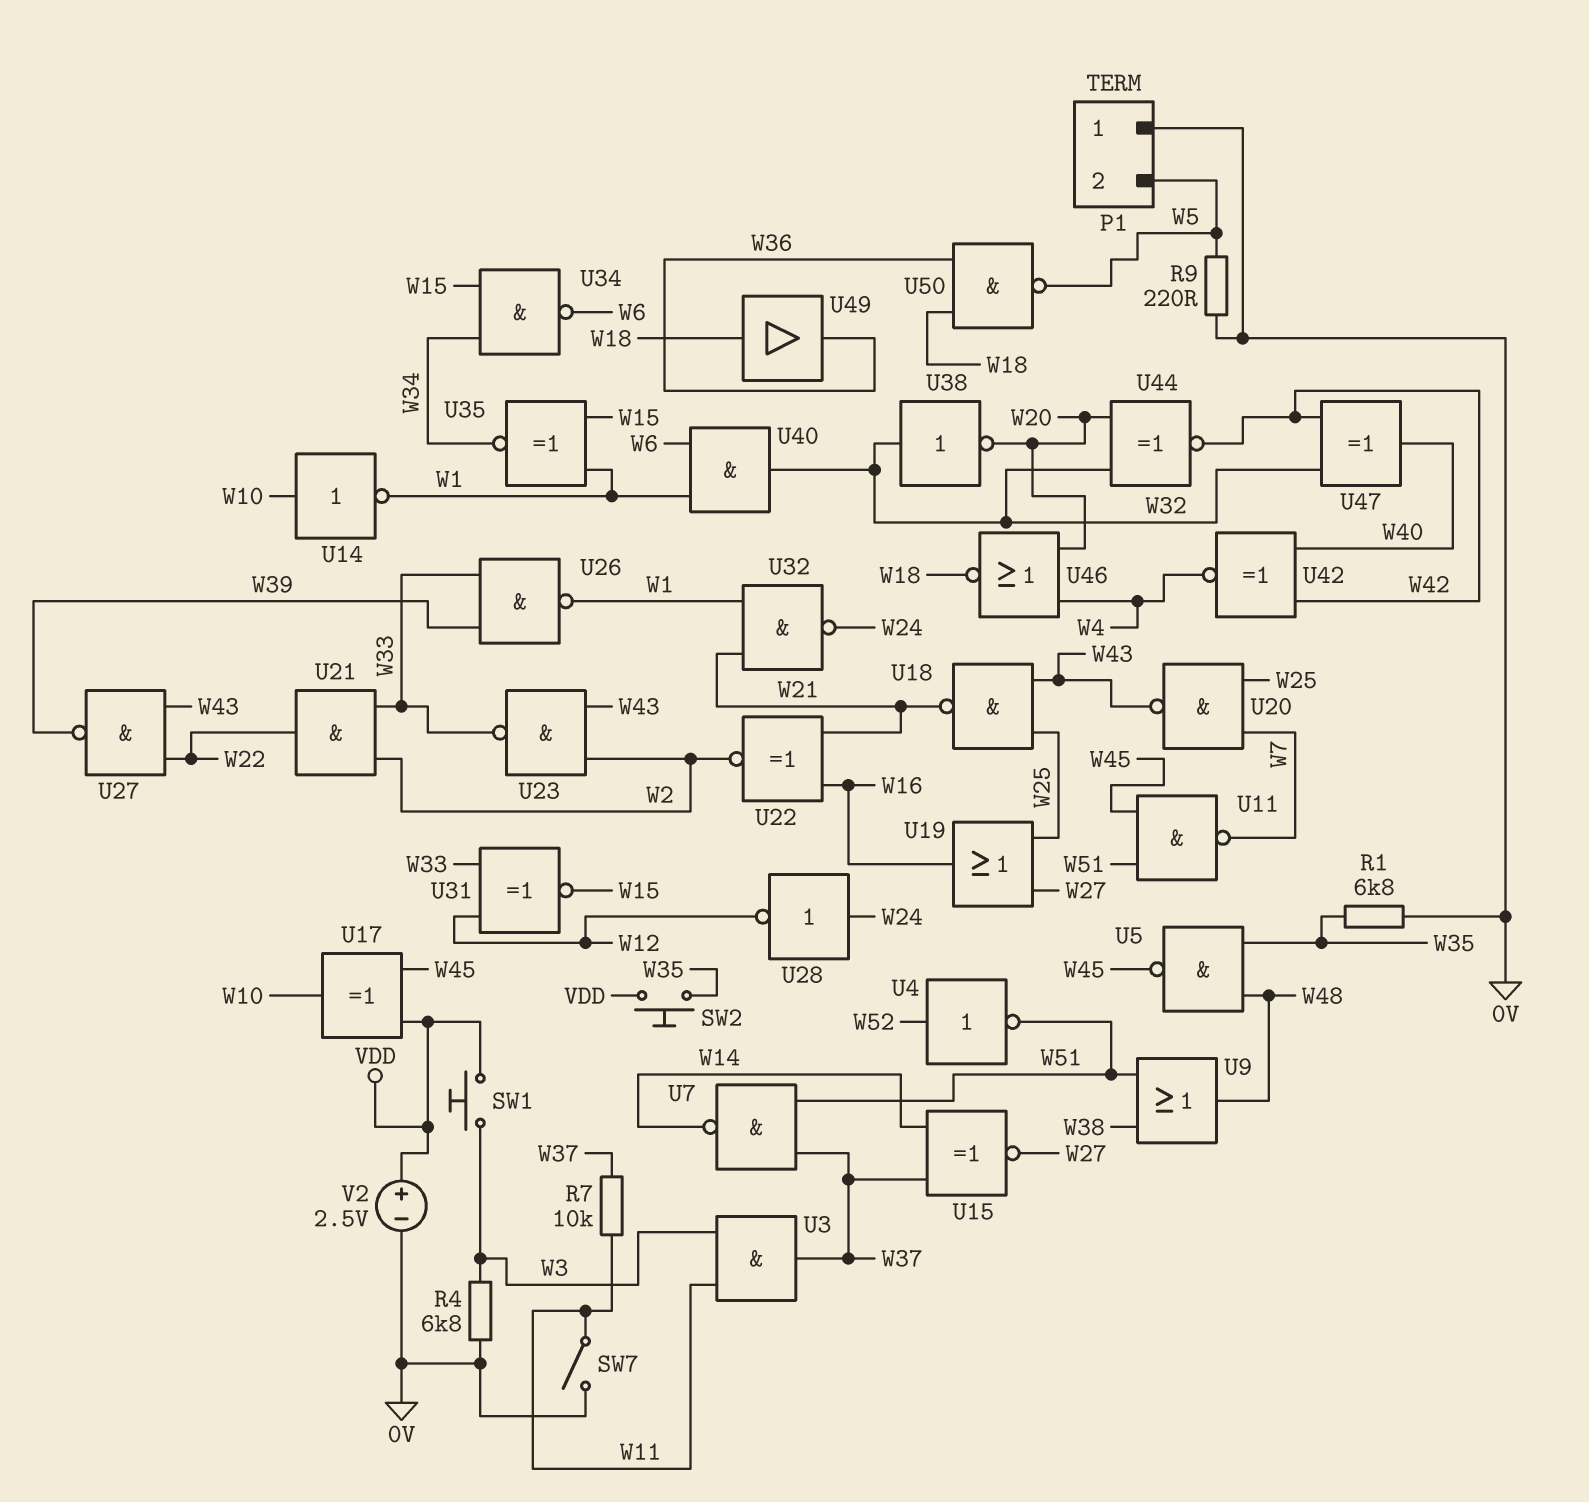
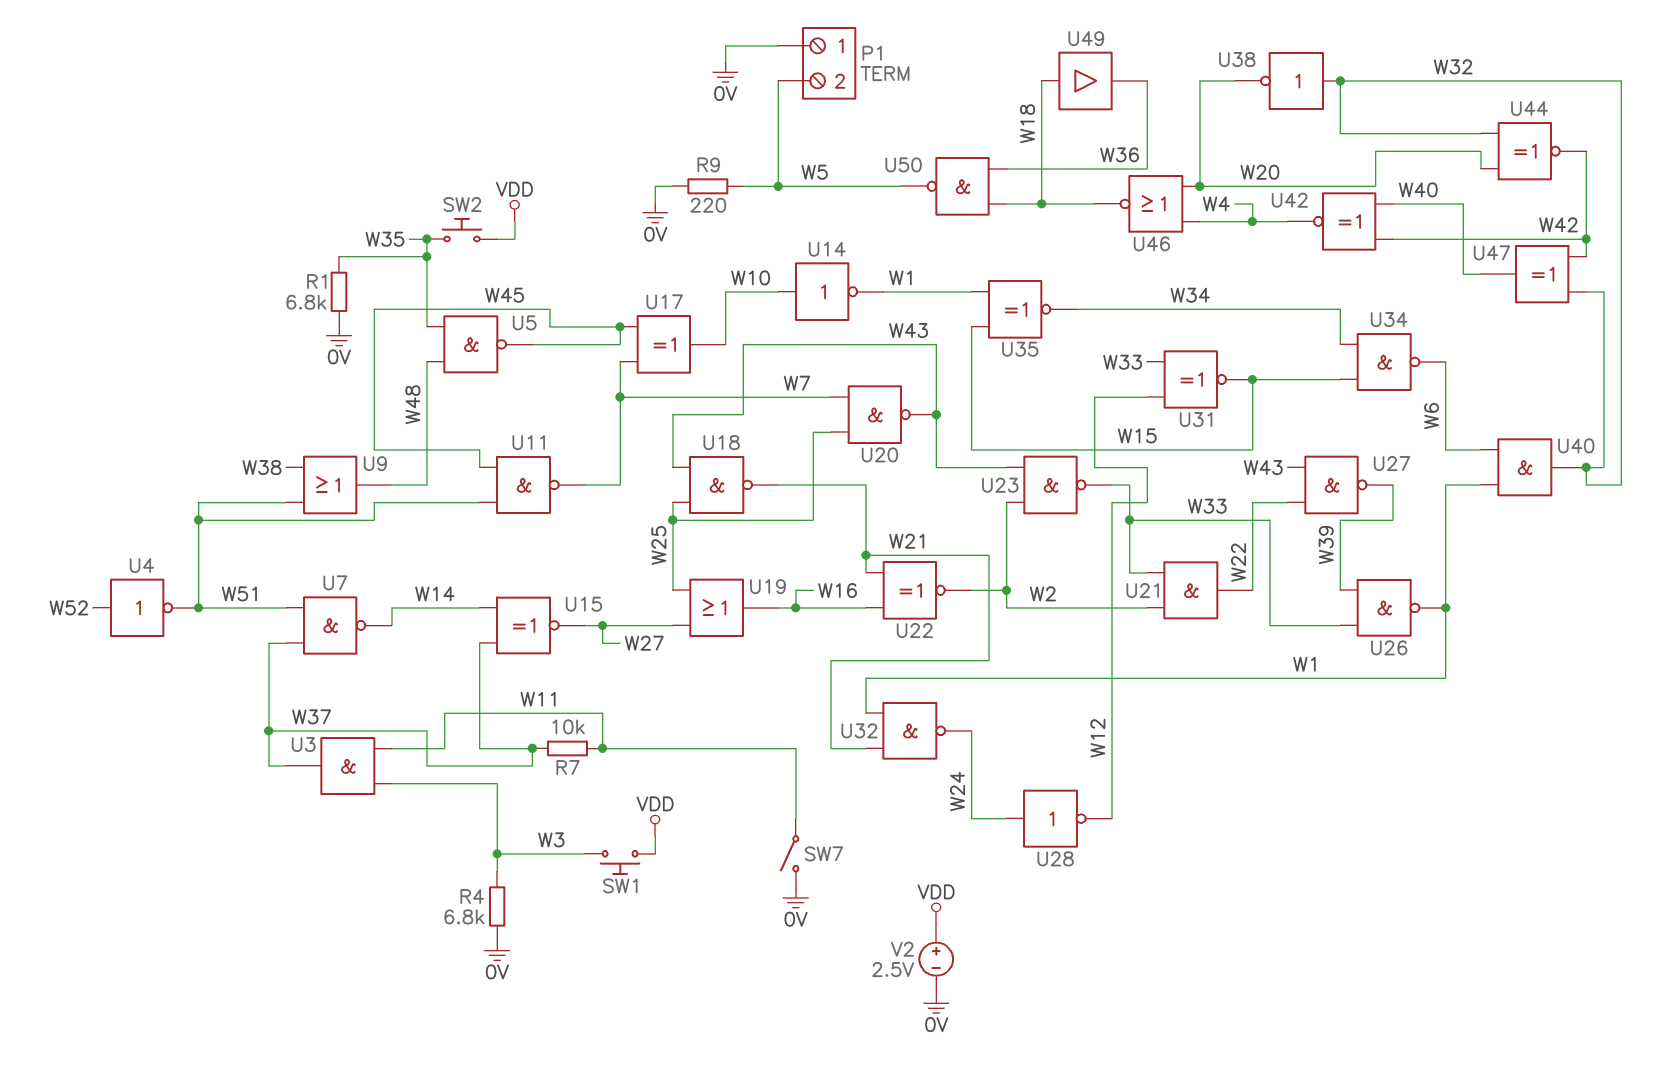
U17: XOR (in VDD, in W45, out W10) -> XOR (in W7, in W45, out W10)

